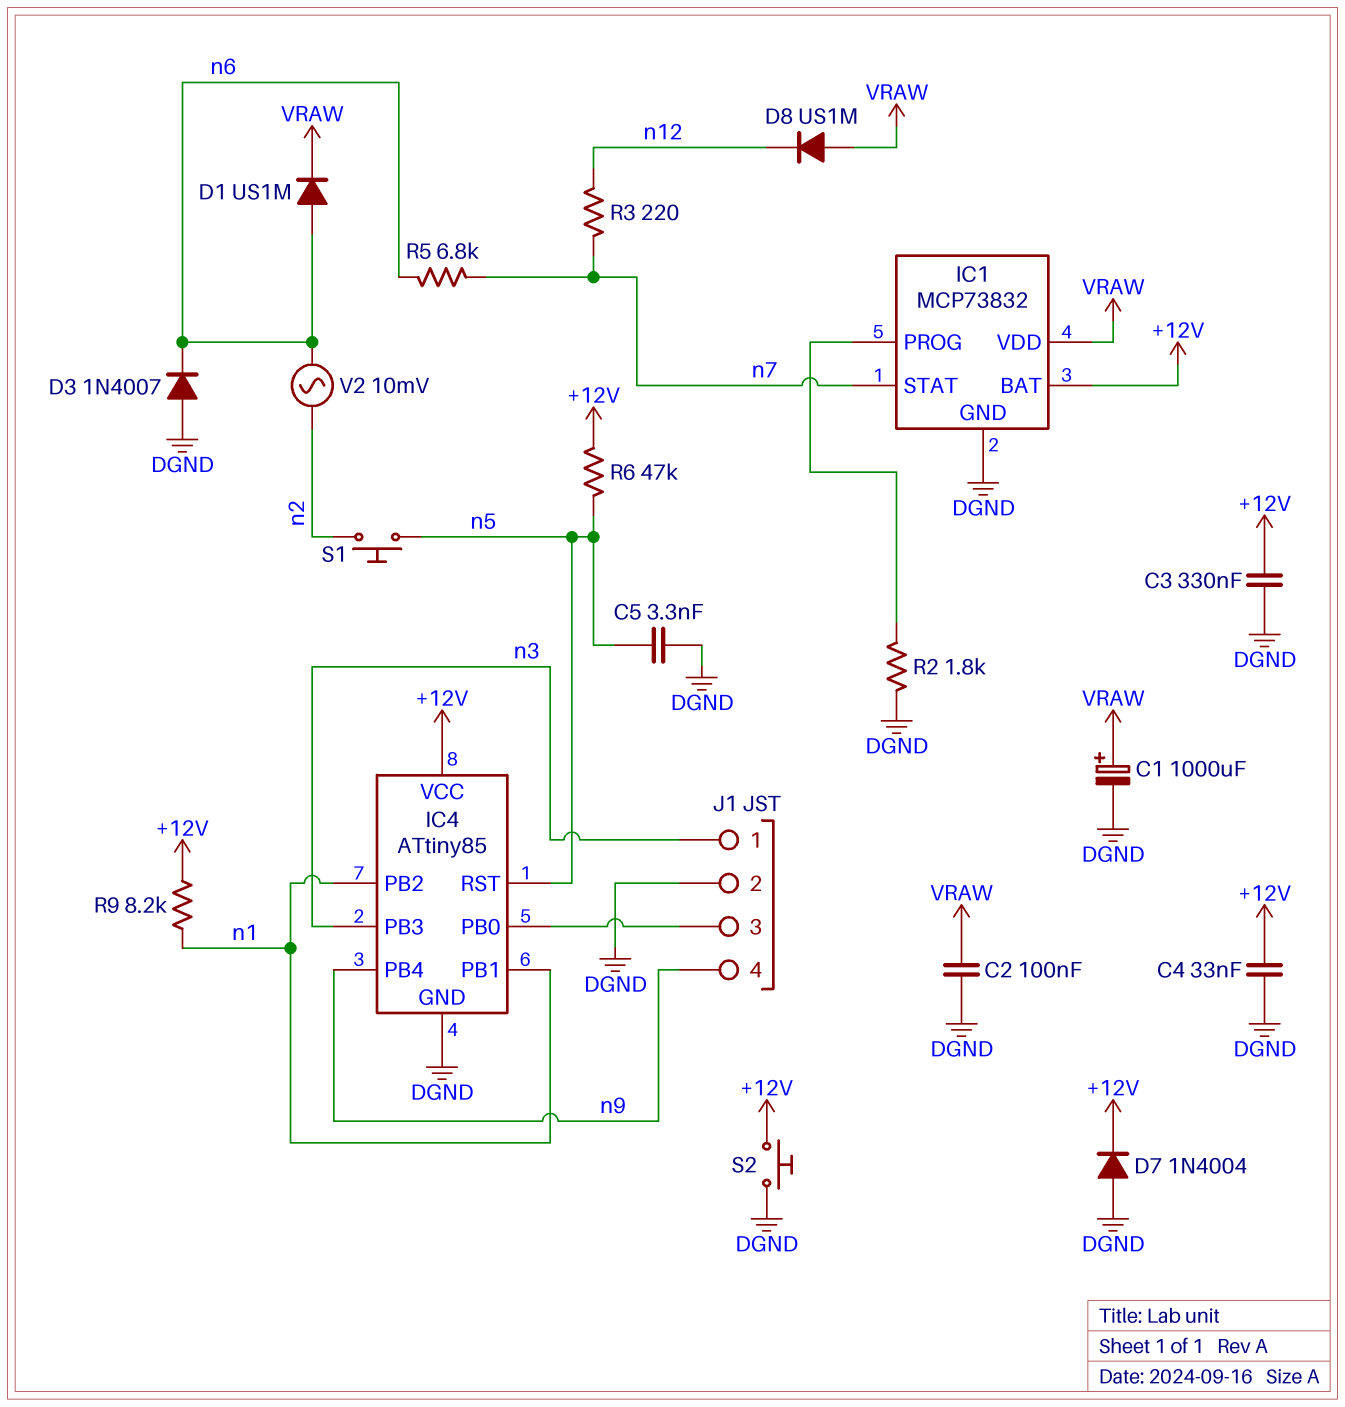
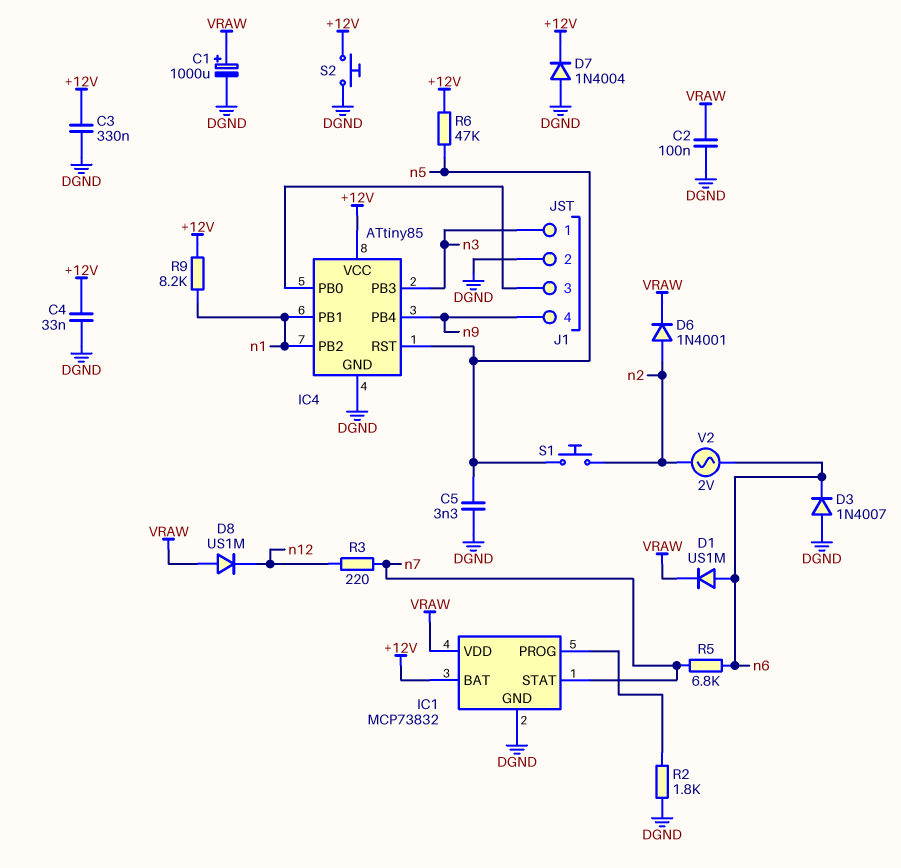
D6: none -> diode 1N4001 (A n2, K VRAW)
V2: AC 10mV (n2, n6) -> AC 2V (n2, n6)

